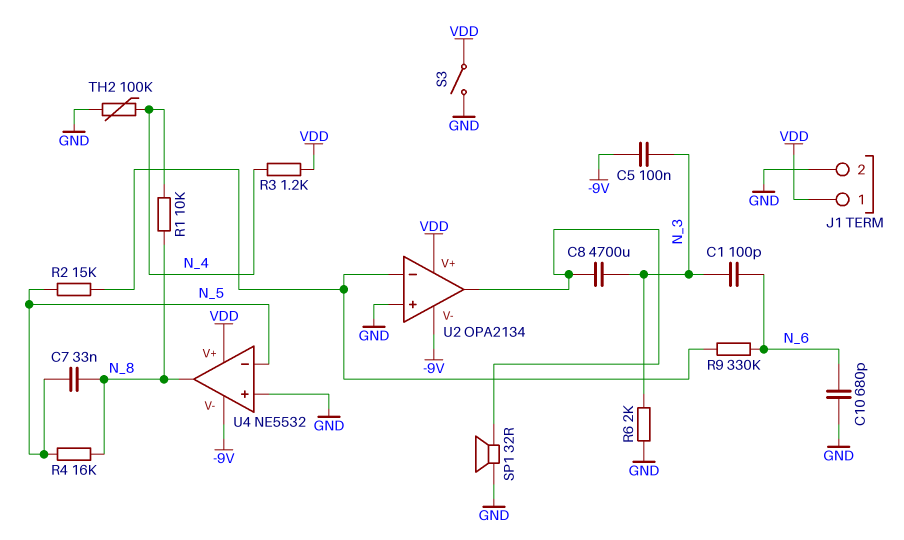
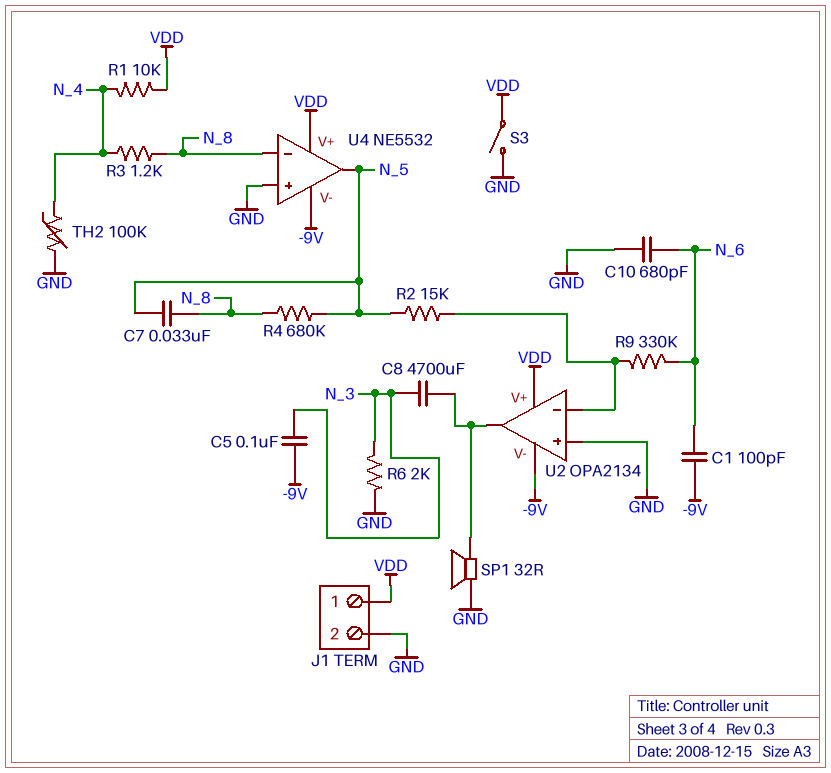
C1: 100pF (N_3, N_6) -> 100pF (-9V, N_6)
R1: 10k (N_4, N_8) -> 10k (N_4, VDD)
R3: 1.2k (N_4, VDD) -> 1.2k (N_4, N_8)
R4: 16k (N_5, N_8) -> 680k (N_5, N_8)
U4 pin in-: N_5 -> N_8
U4 pin out: N_8 -> N_5

